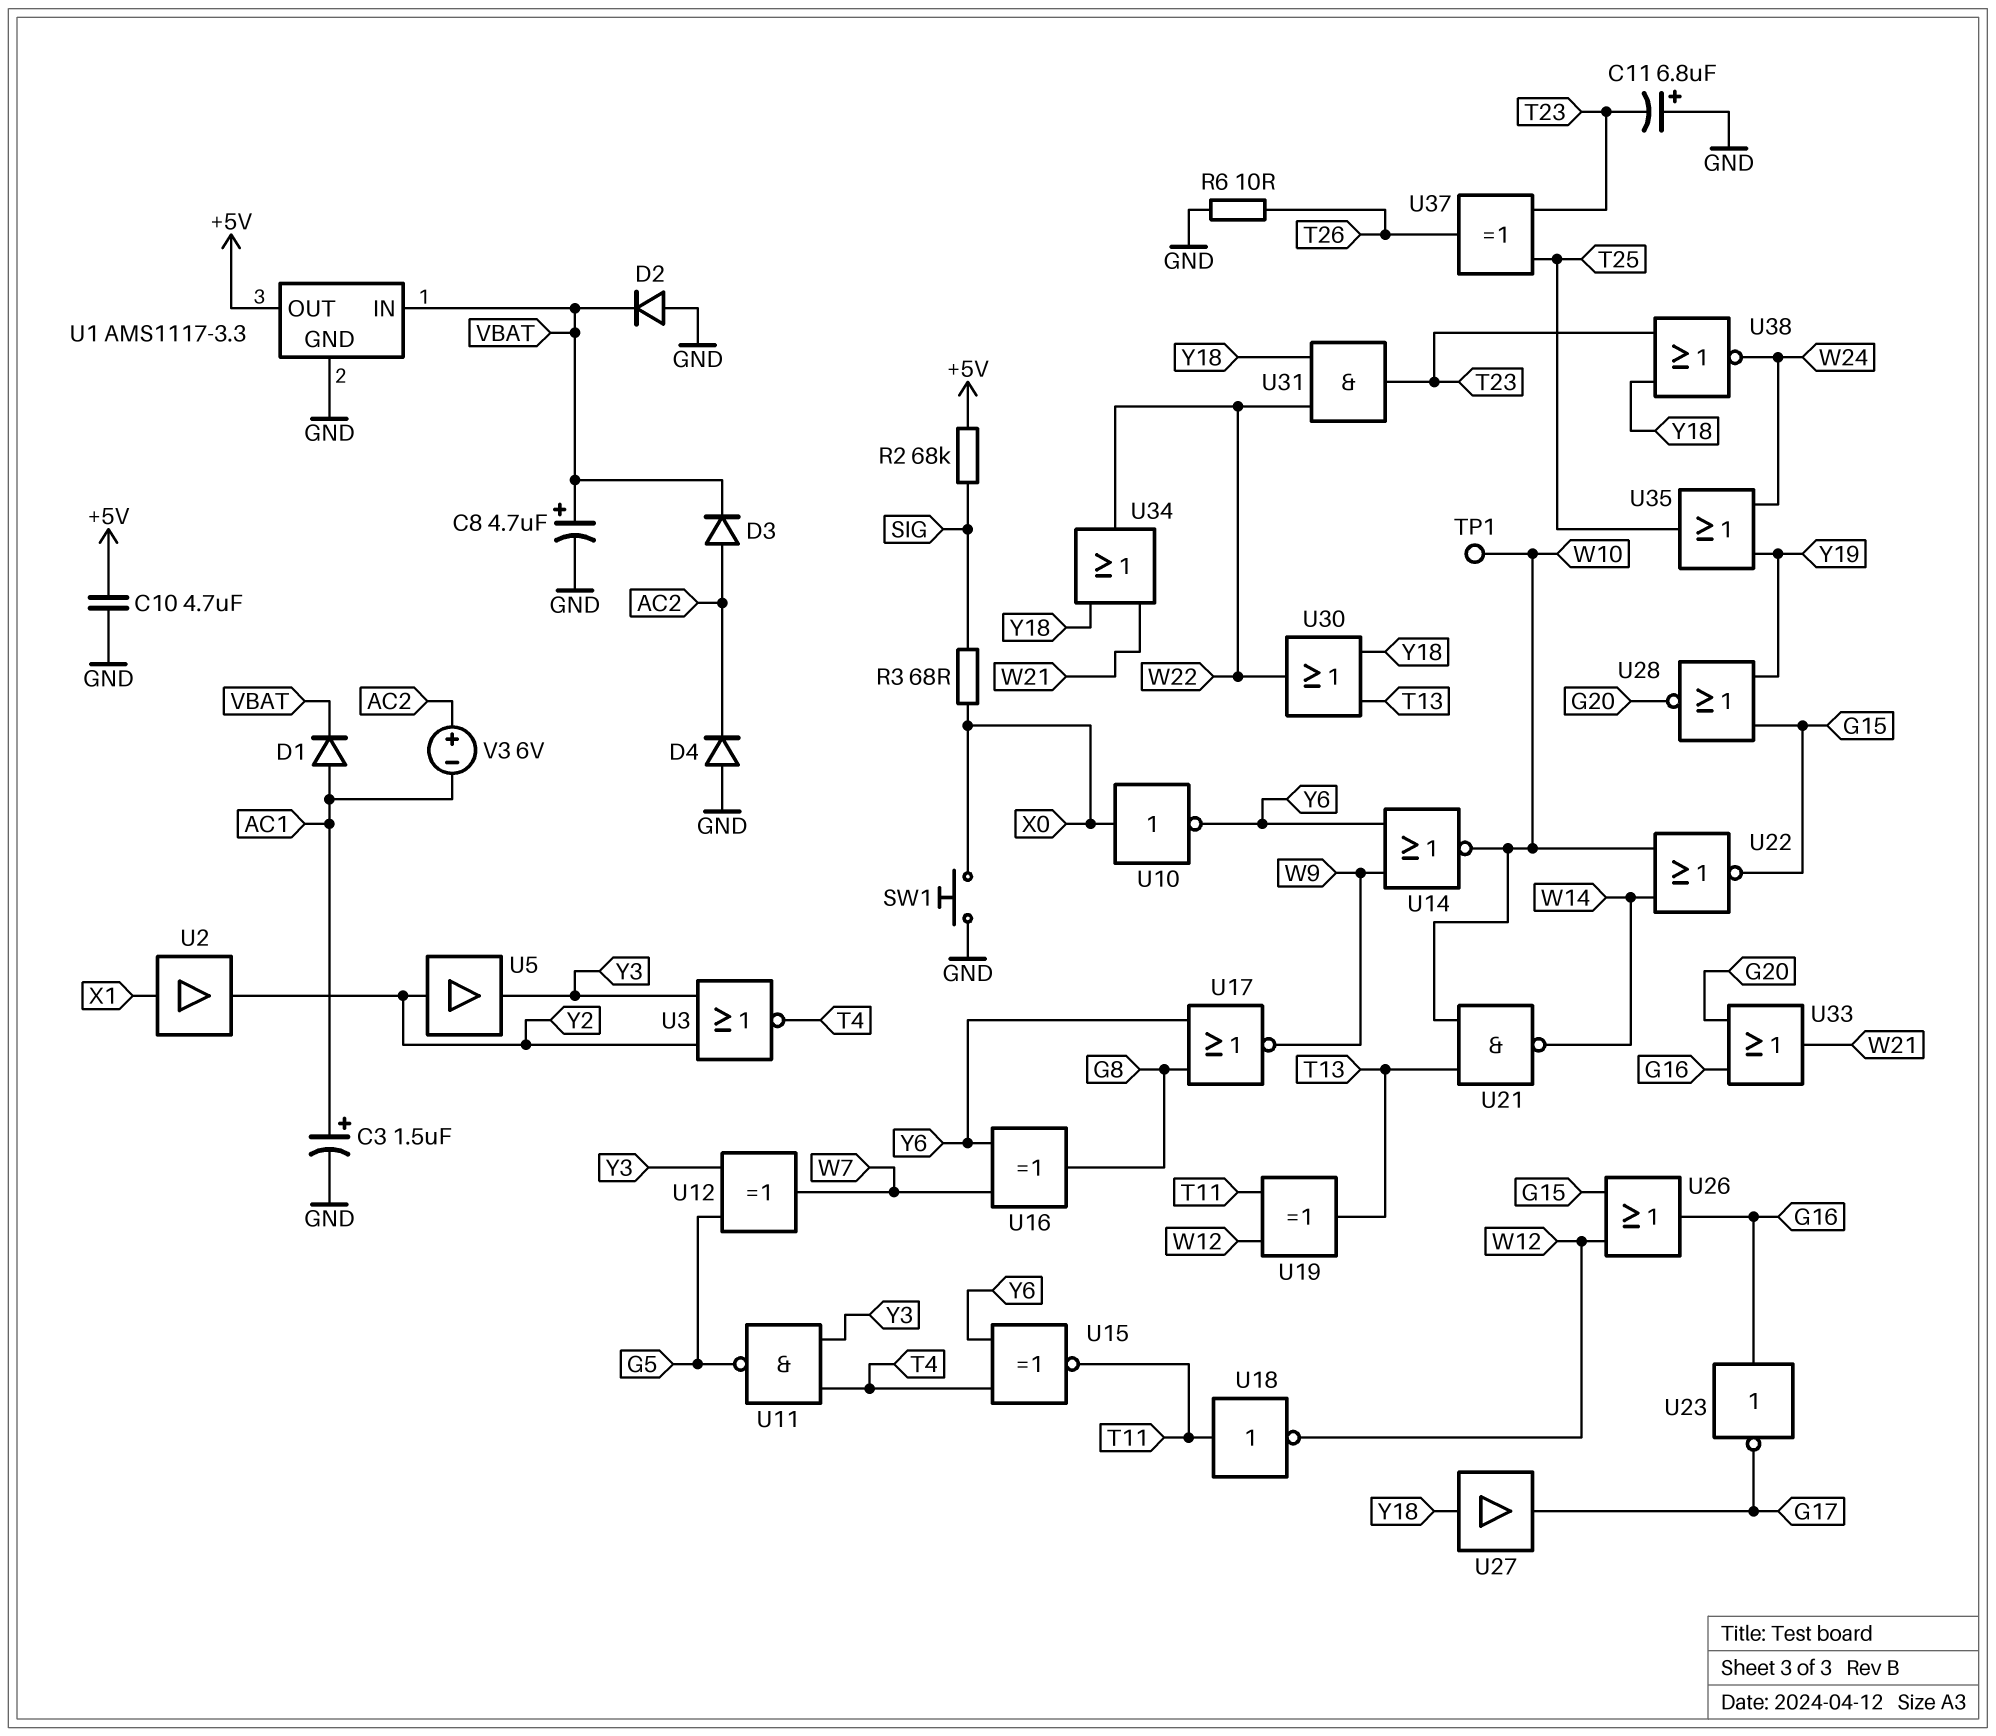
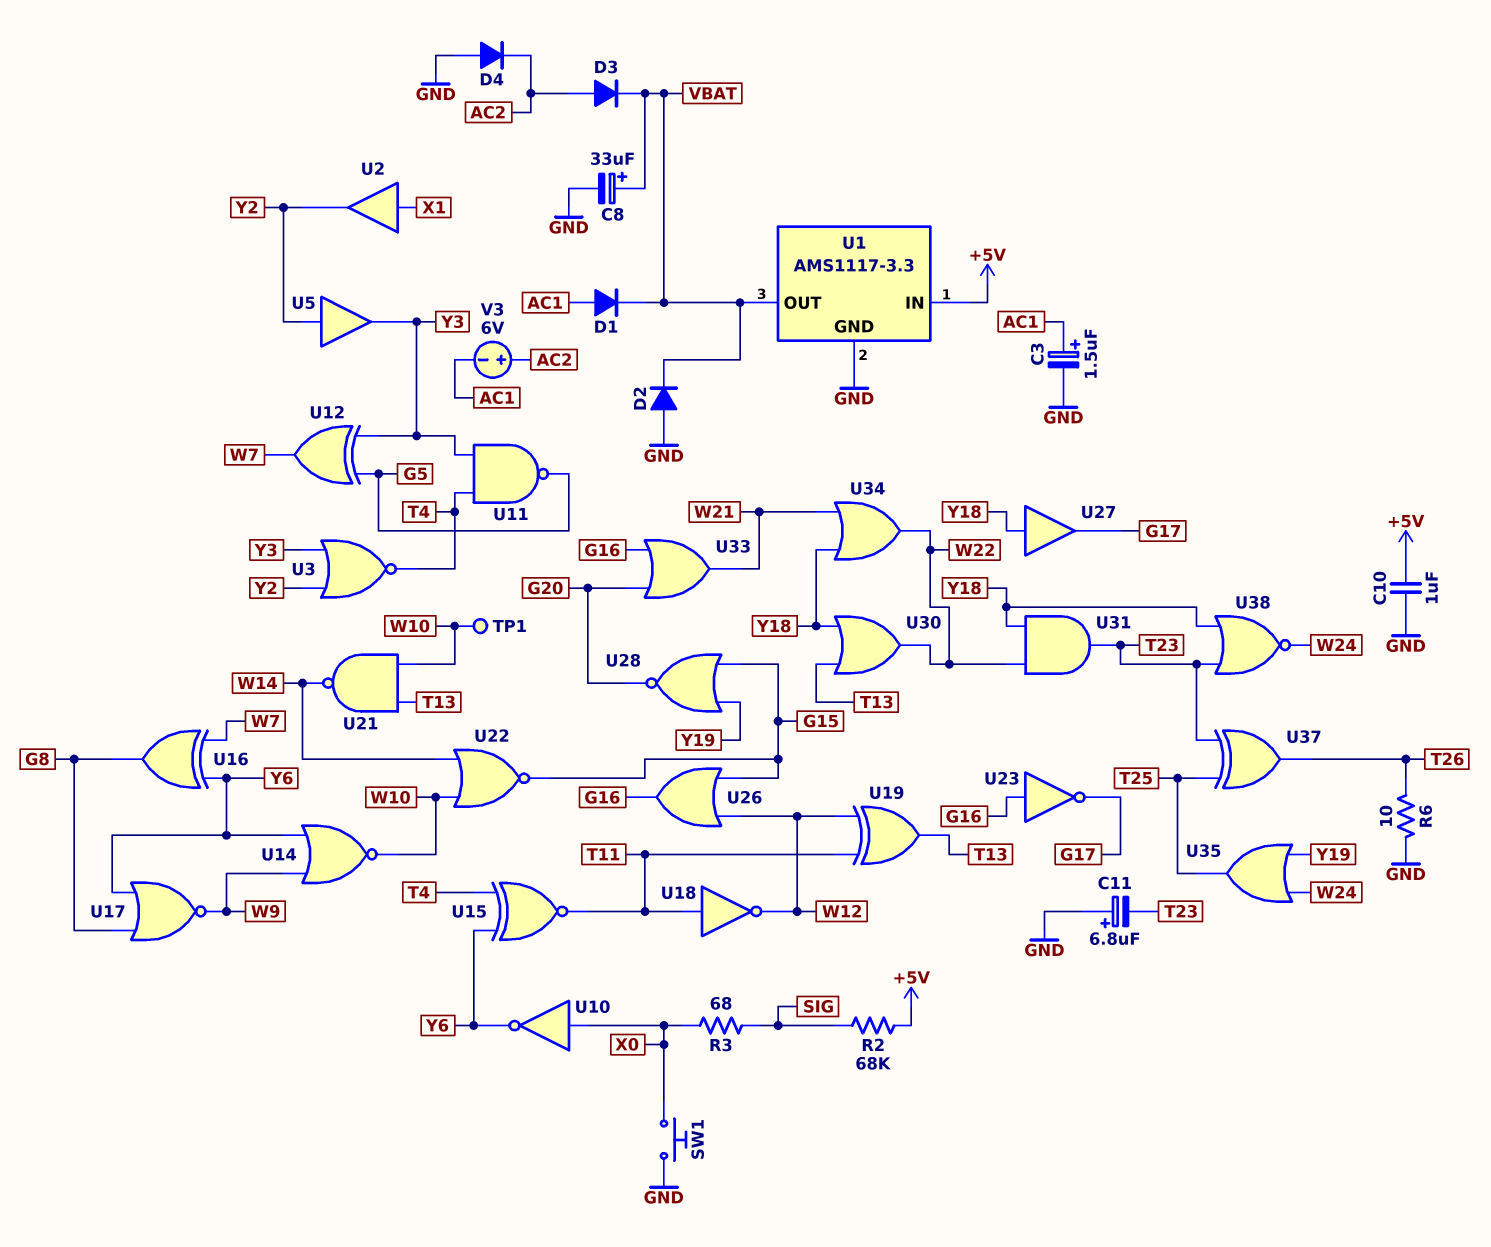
C8: 4.7uF (plus VBAT, minus GND) -> 33uF (plus VBAT, minus GND)
C10: 4.7uF (+5V, GND) -> 1uF (+5V, GND)
U1 pin IN: VBAT -> +5V
U1 pin OUT: +5V -> VBAT

